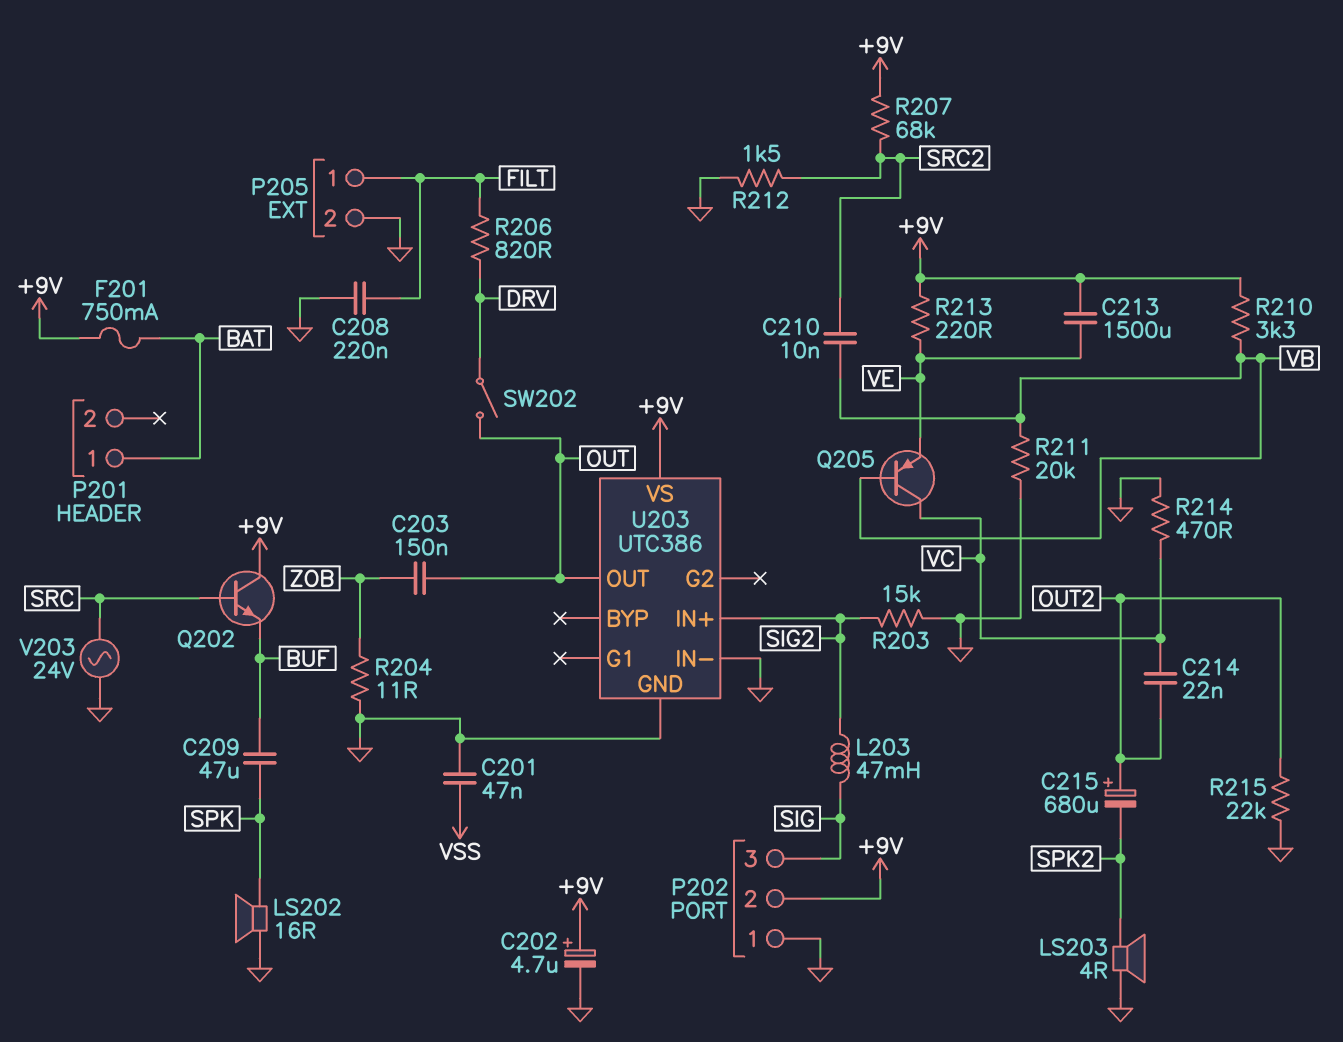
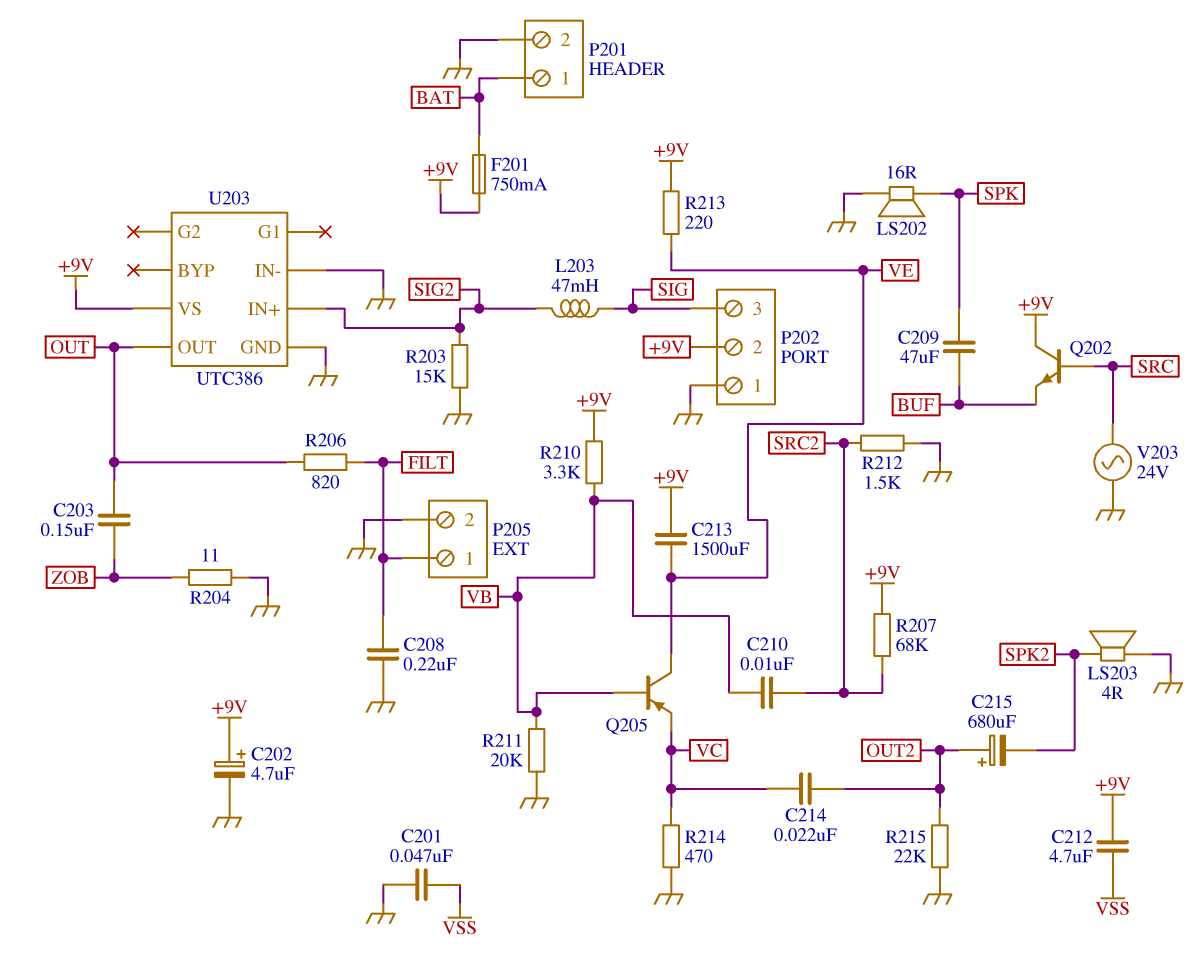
C212: none -> 4.7uF (+9V, VSS)
P201 pin 2: none -> GND
Q205: PNP (B VB, C VC, E VE) -> PNP (B VB, C VE, E VC)
R206: 820 (DRV, FILT) -> 820 (FILT, OUT)
SW202: switch (DRV, OUT) -> none

